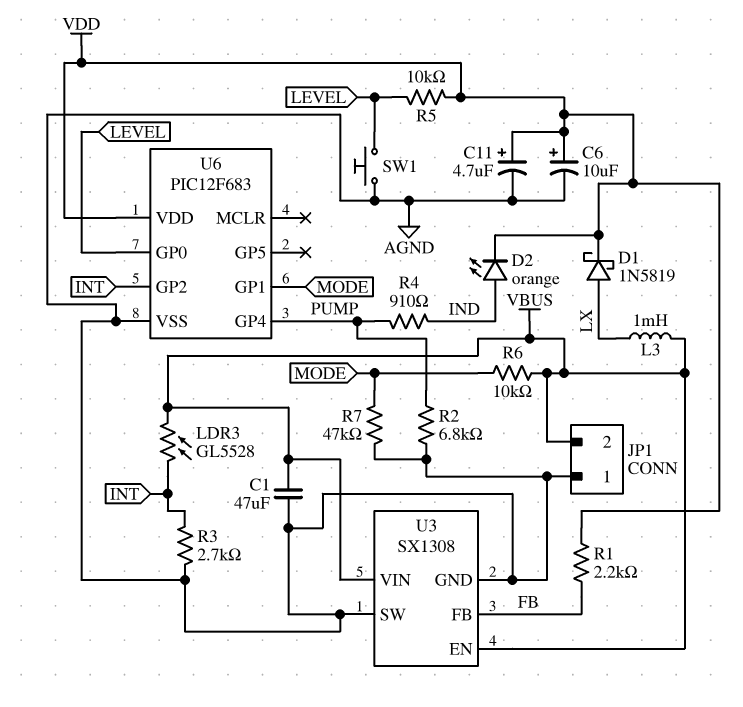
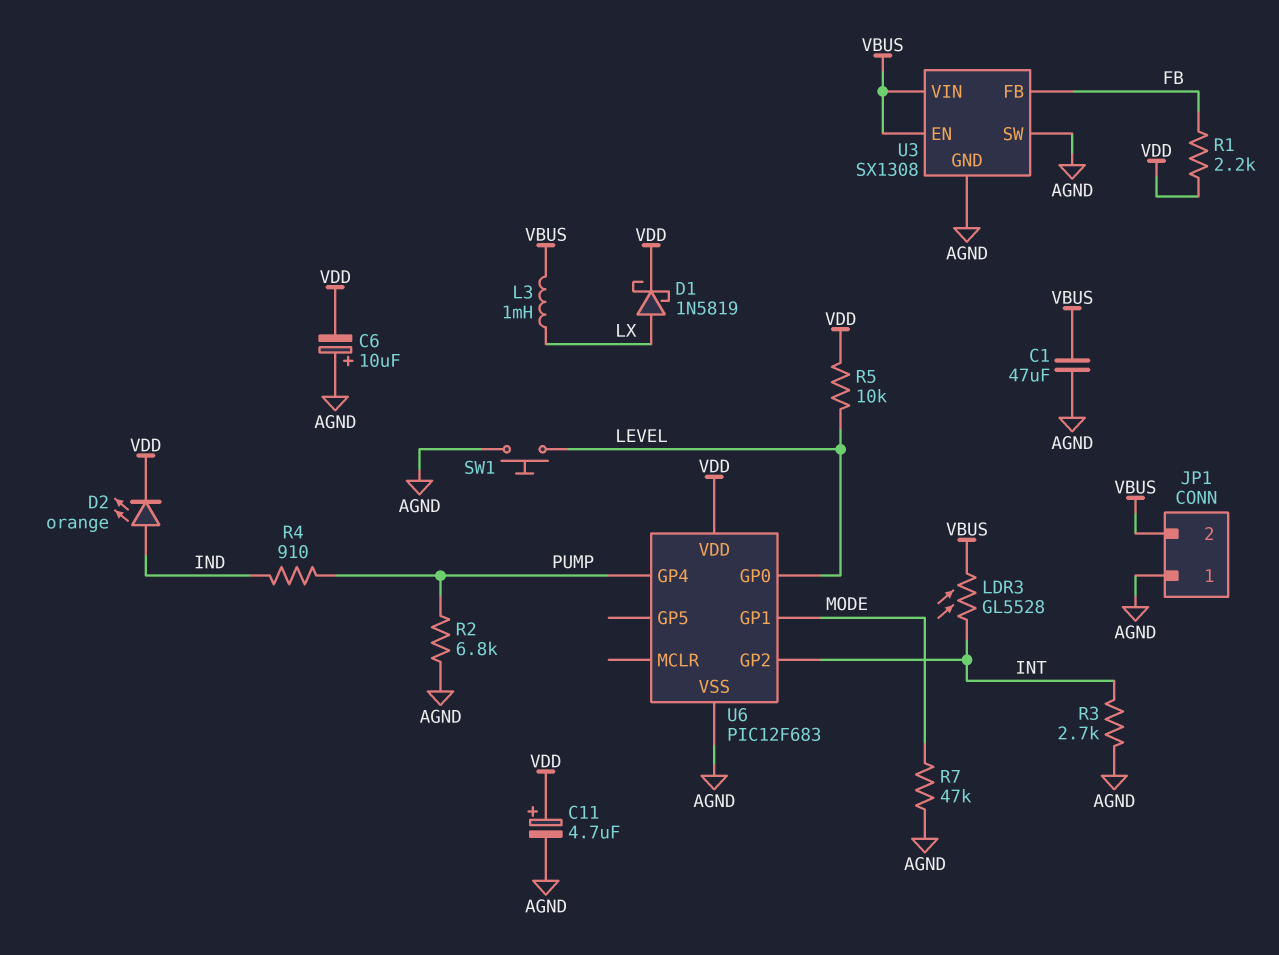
C6: 10uF (plus VDD, minus AGND) -> 10uF (plus AGND, minus VDD)
R6: 10k (MODE, VBUS) -> none

